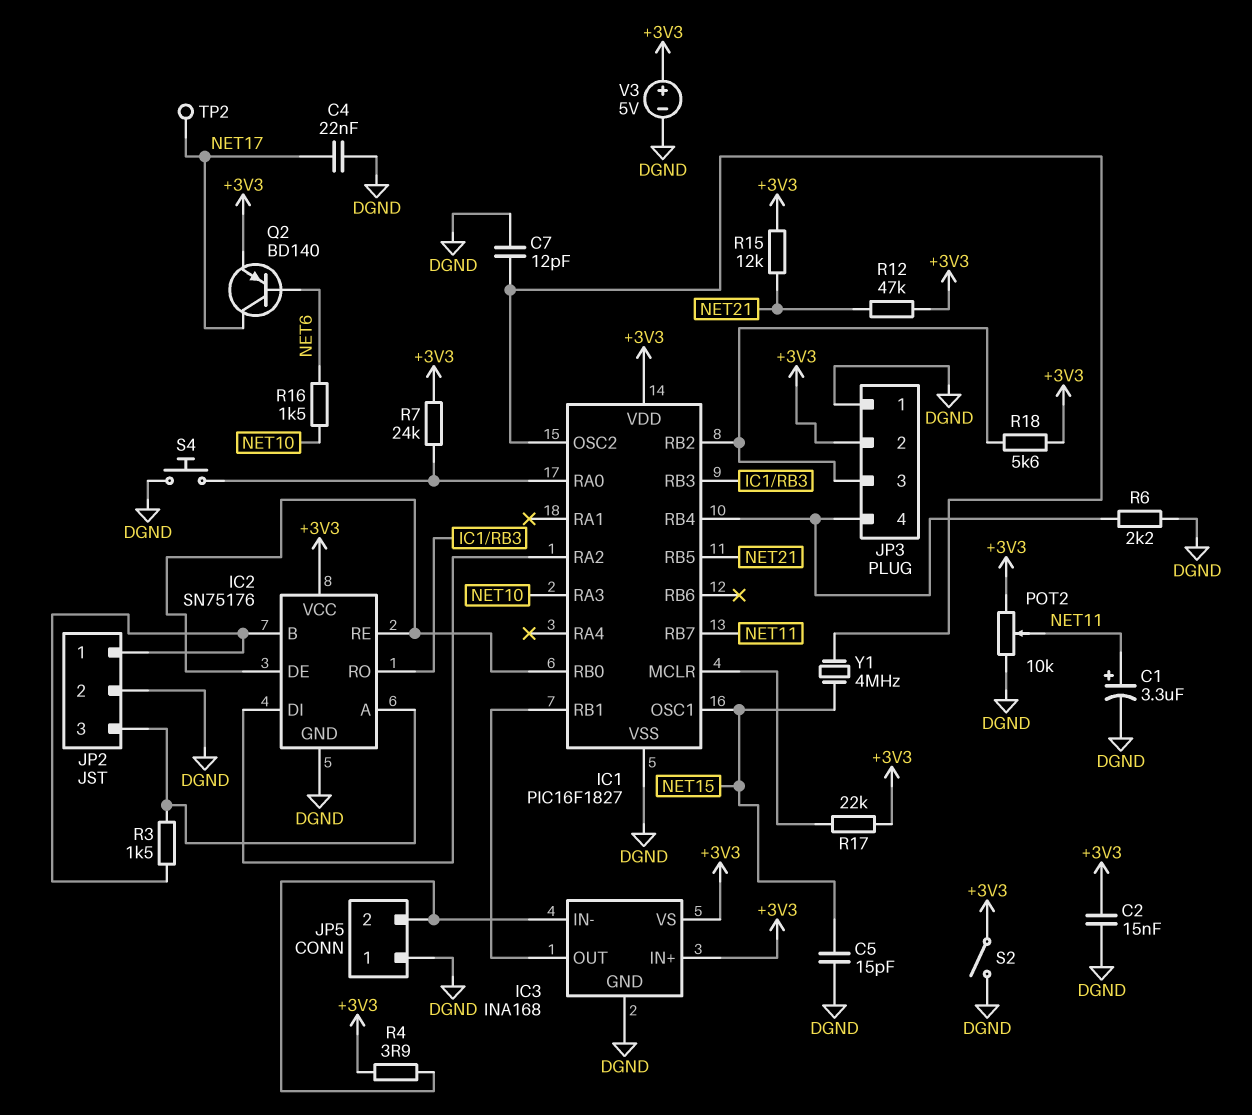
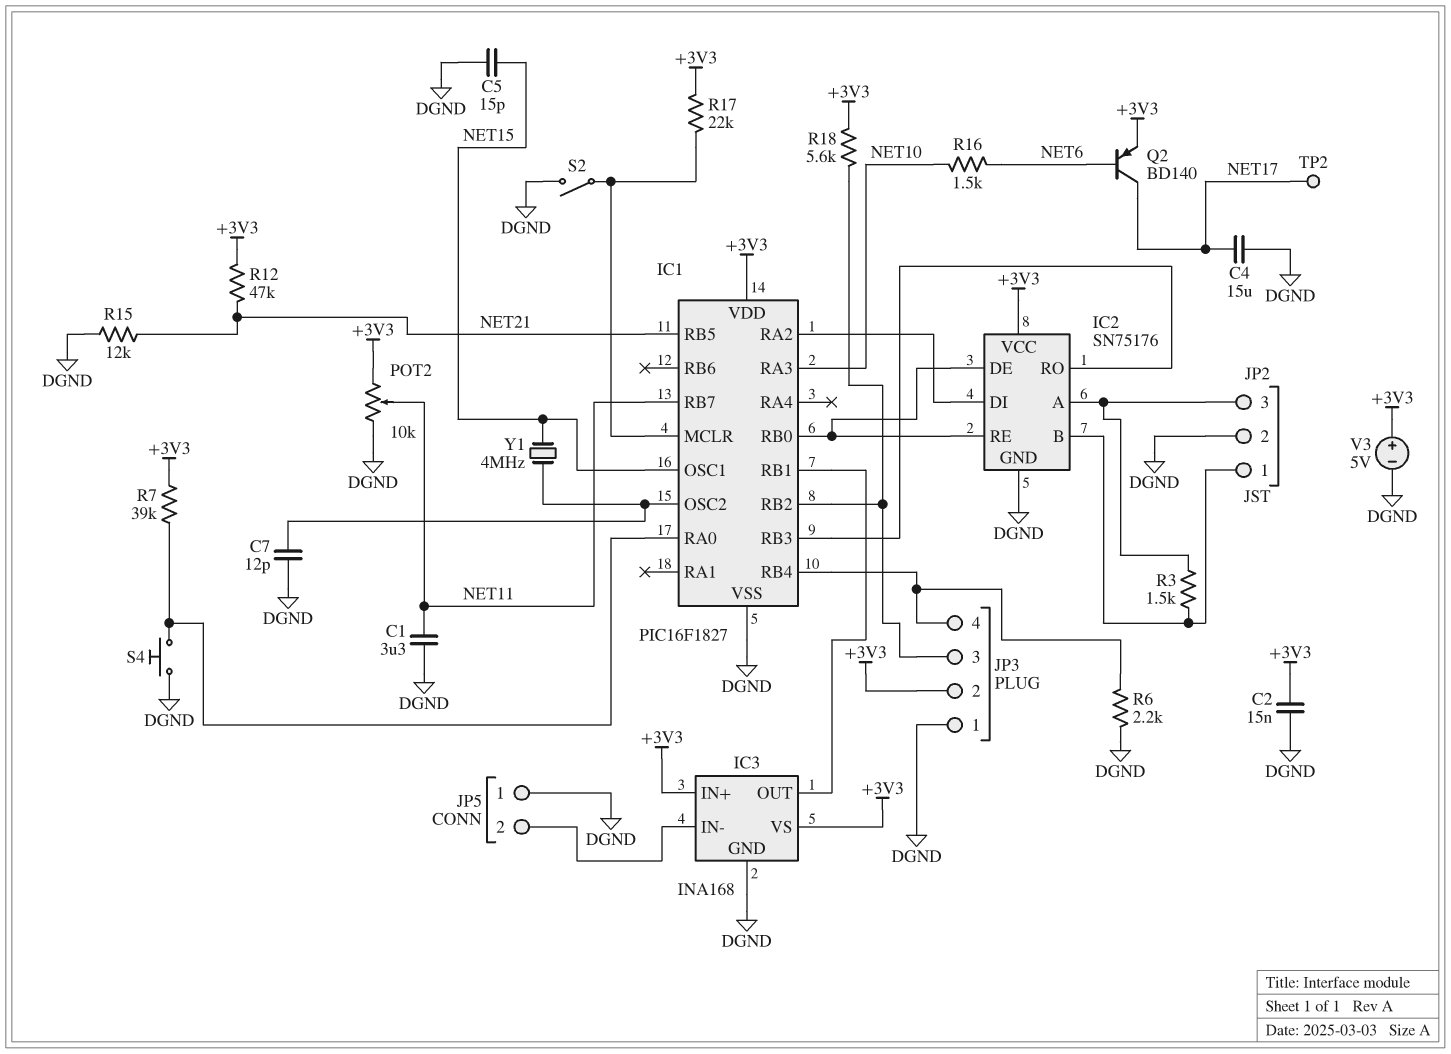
C1: 3.3uF (plus NET11, minus DGND) -> 3.3uF (DGND, NET11)
C4: 22nF (DGND, NET17) -> 15uF (DGND, NET17)
R4: 3.9 (+3V3, IC3/IN-) -> none
R7: 24k (+3V3, IC1/RA0) -> 39k (+3V3, IC1/RA0)
R15: 12k (+3V3, NET21) -> 12k (DGND, NET21)
S2: switch (+3V3, DGND) -> switch (DGND, IC1/MCLR)

